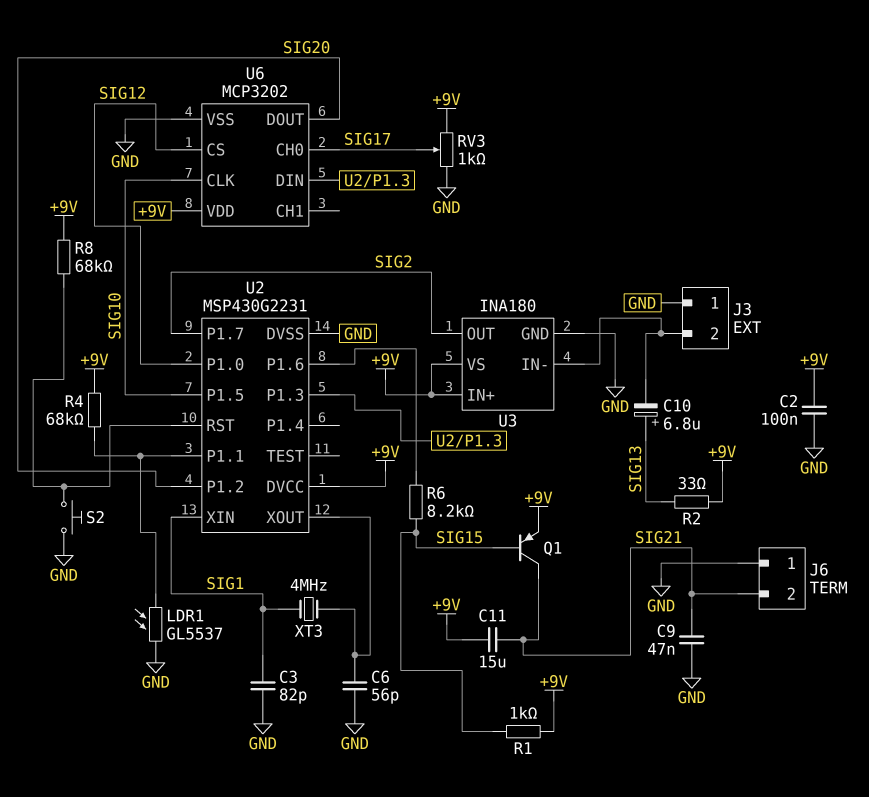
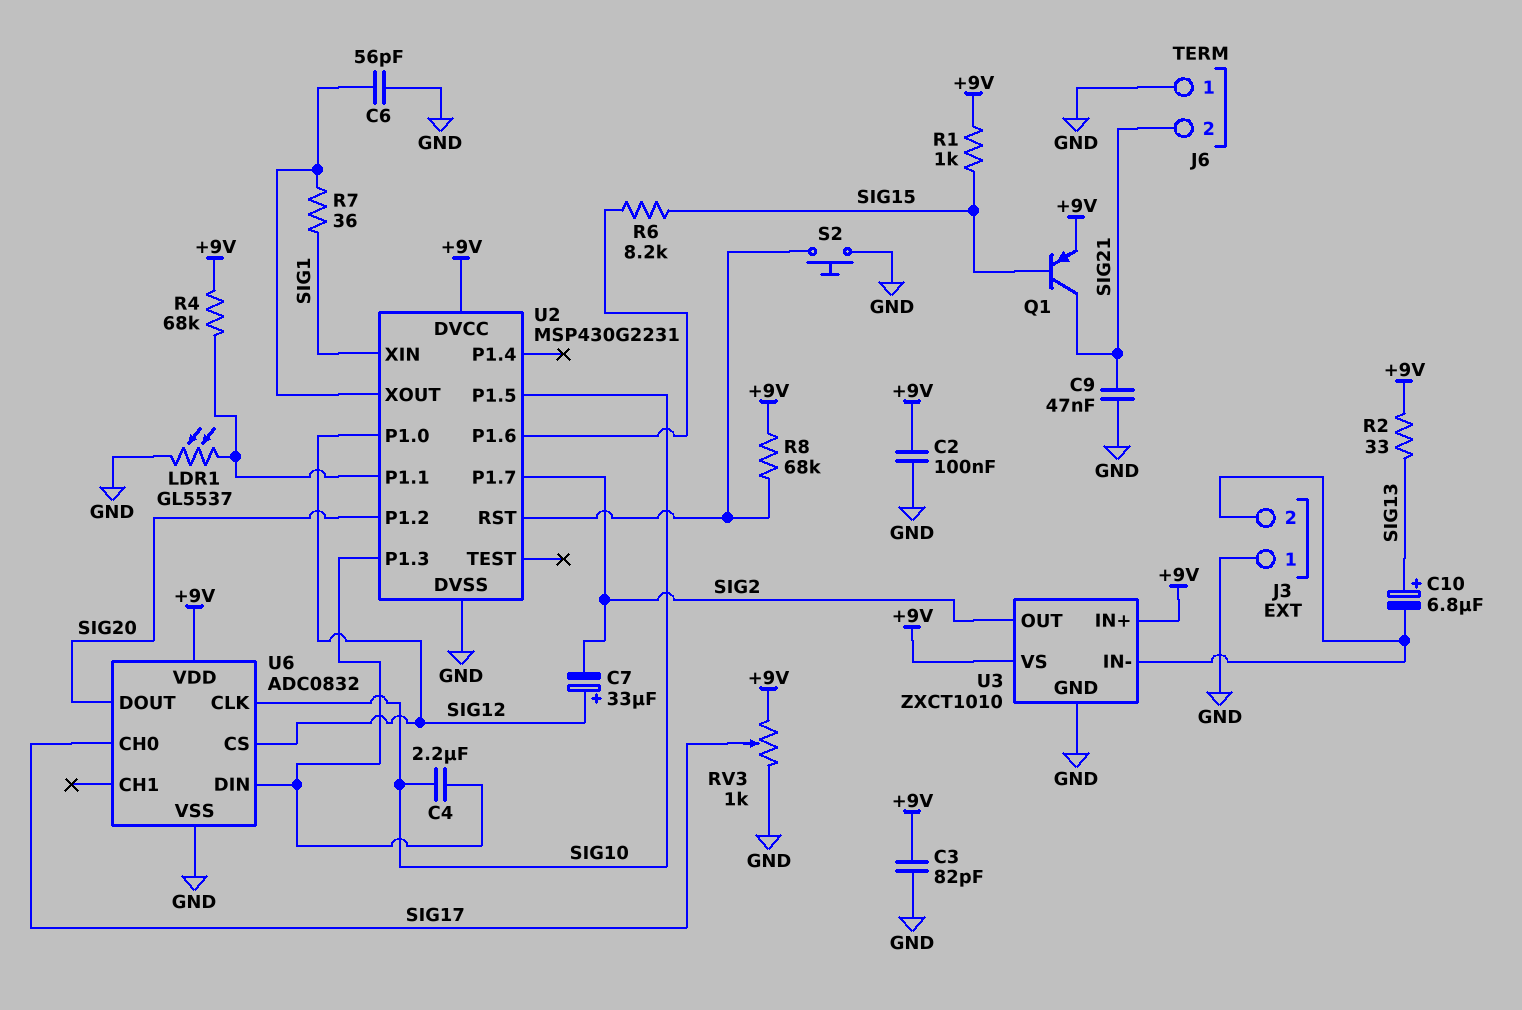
C3: 82pF (GND, SIG1) -> 82pF (+9V, GND)
C4: none -> 2.2uF (SIG10, U2/P1.3)
C7: none -> 33uF (plus SIG12, minus SIG2)
C11: 15uF (+9V, SIG21) -> none
R7: none -> 36 (SIG1, U2/XOUT)
U3: INA180 -> ZXCT1010
U6: MCP3202 -> ADC0832
XT3: 4MHz (SIG1, U2/XOUT) -> none

